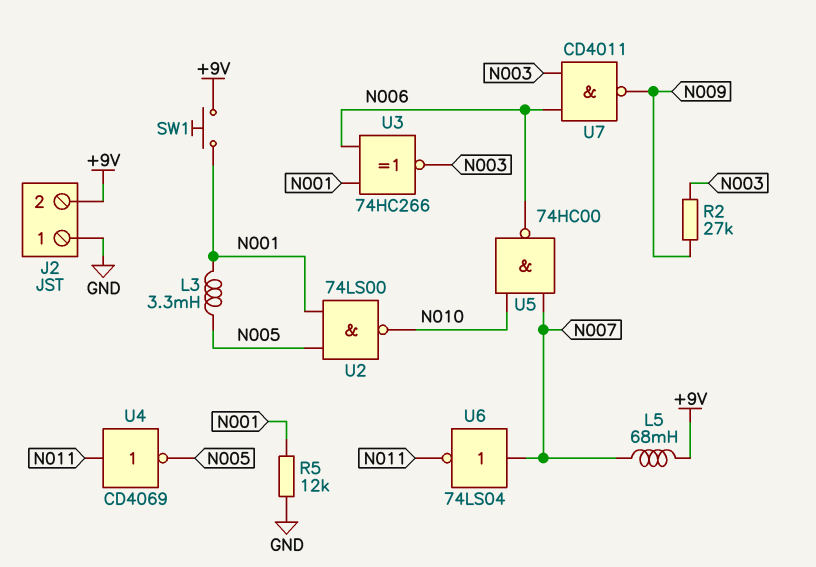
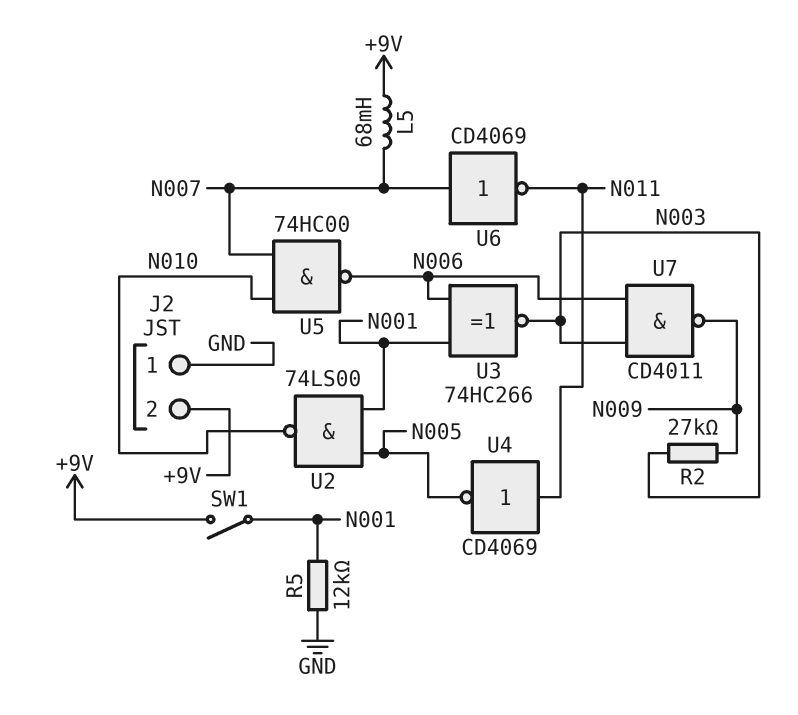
L3: 3.3mH (N001, N005) -> none
SW1: button (+9V, N001) -> switch (+9V, N001)
U6: NOT 74LS04 (in N007, out N011) -> NOT CD4069 (in N007, out N011)

